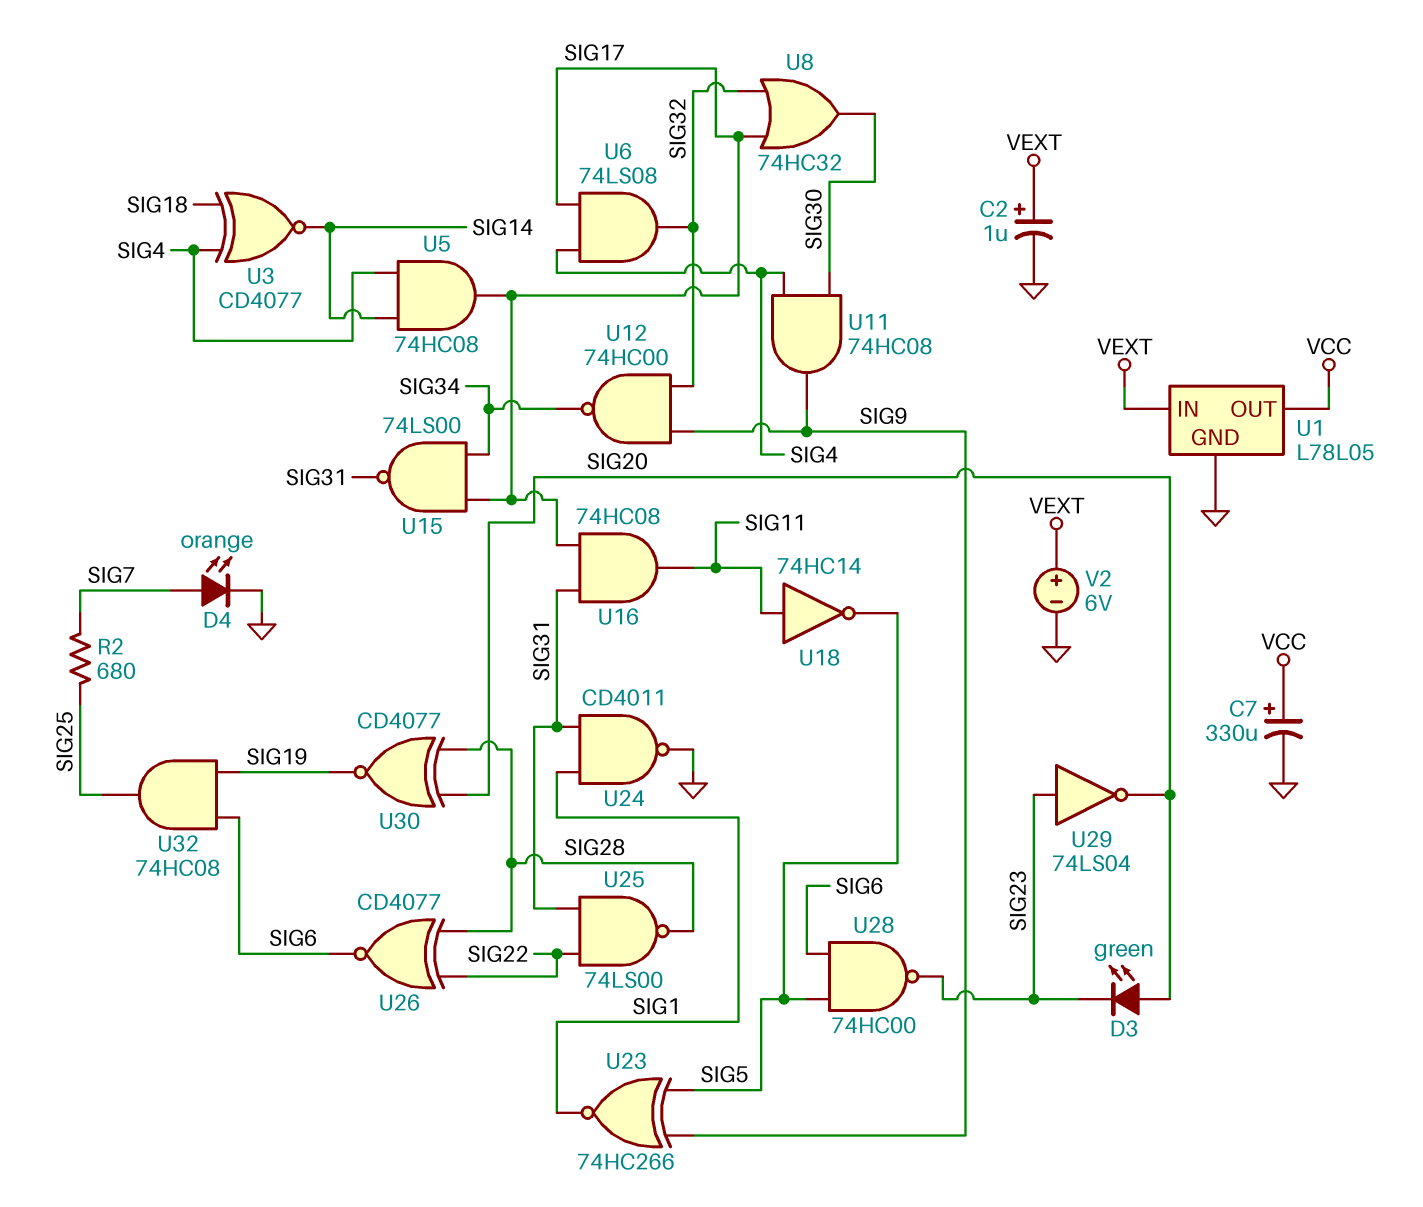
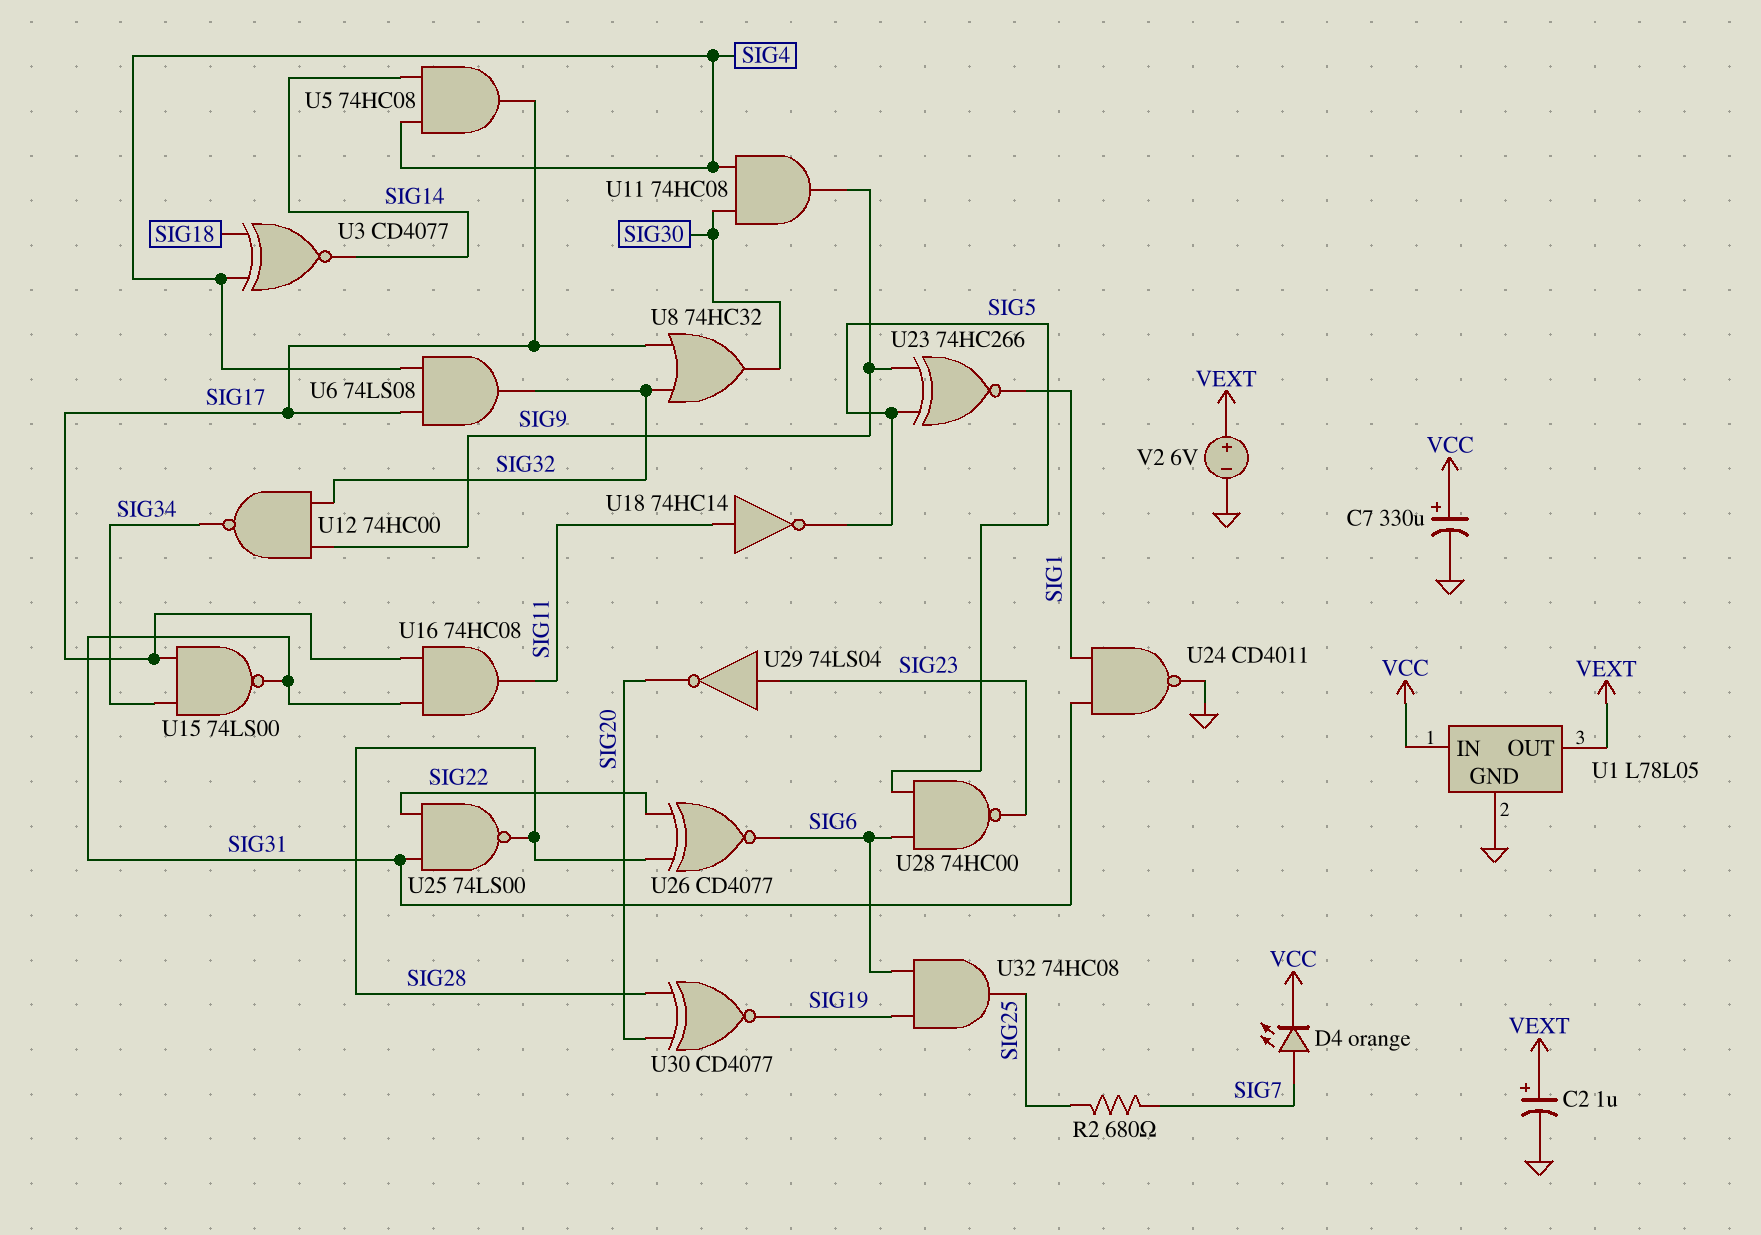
D3: LED green (A SIG20, K SIG23) -> none
D4: LED orange (A SIG7, K GND) -> LED orange (A SIG7, K VCC)
U1 pin IN: VEXT -> VCC
U1 pin OUT: VCC -> VEXT

